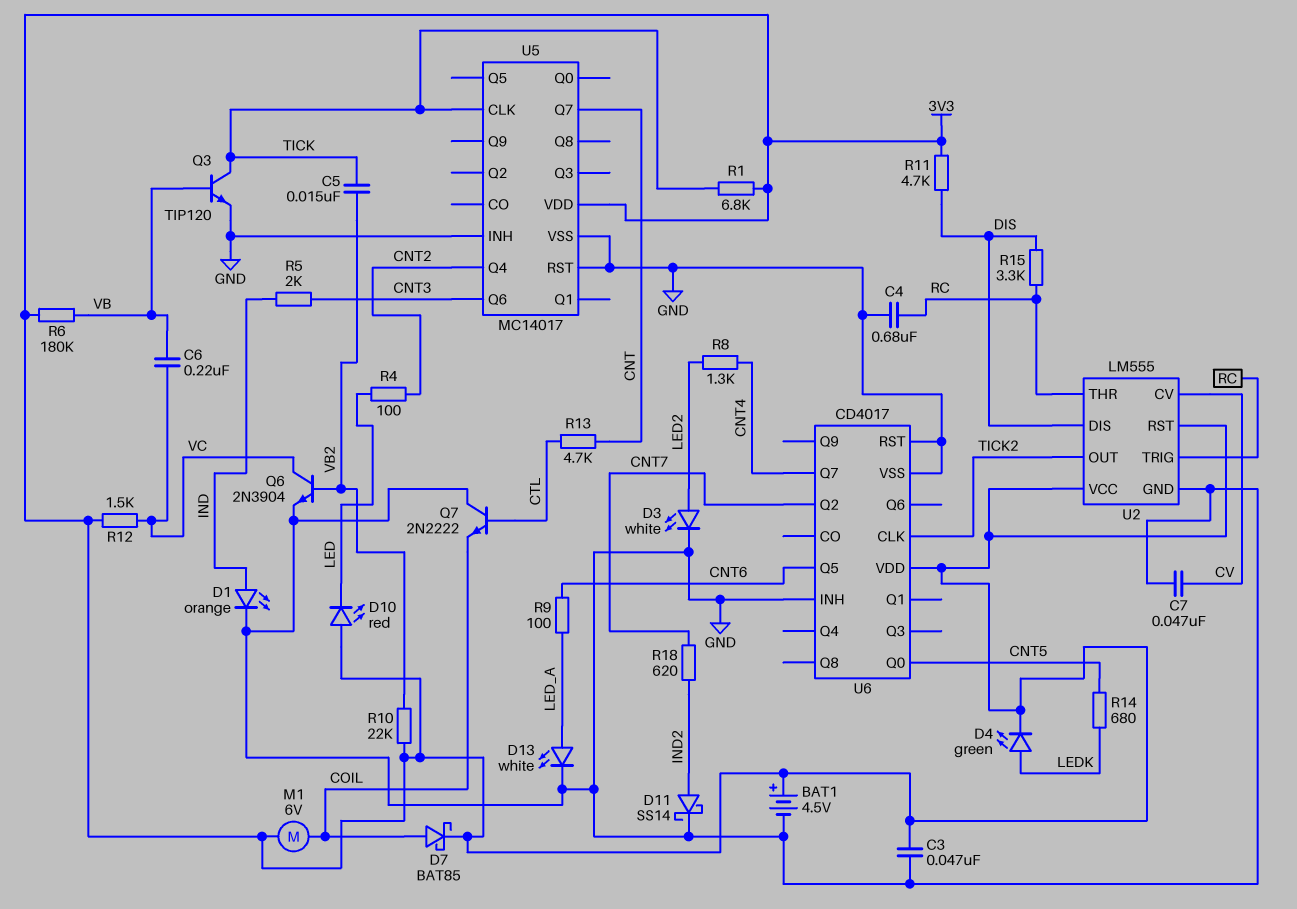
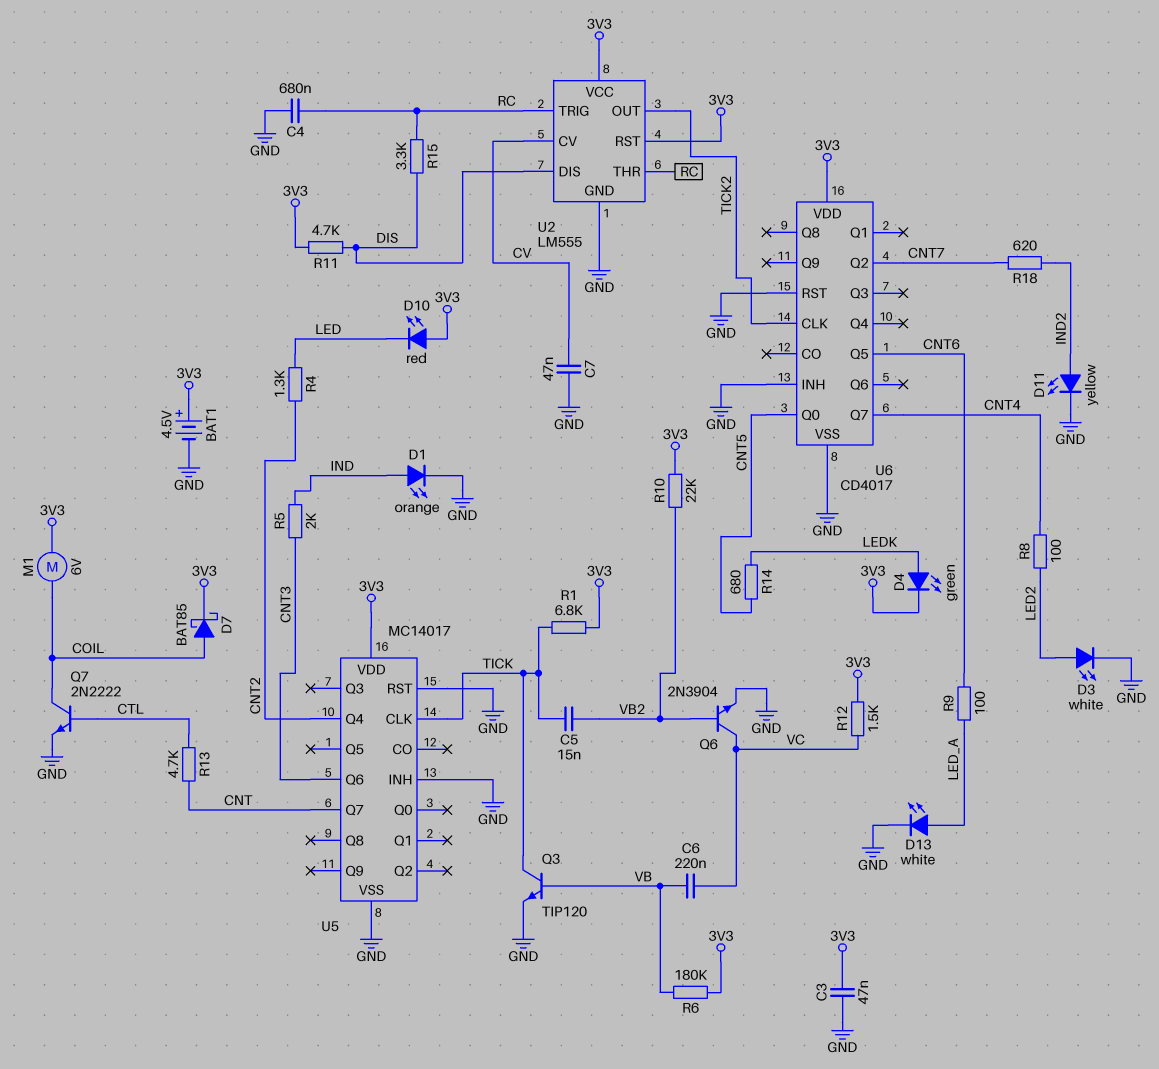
D11: schottky SS14 (A IND2, K GND) -> LED yellow (A IND2, K GND)
Q7: NPN 2N2222 (B CTL, C GND, E COIL) -> NPN 2N2222 (B CTL, C COIL, E GND)
R4: 100 (CNT2, LED) -> 1.3k (CNT2, LED)
R8: 1.3k (CNT4, LED2) -> 100 (CNT4, LED2)

